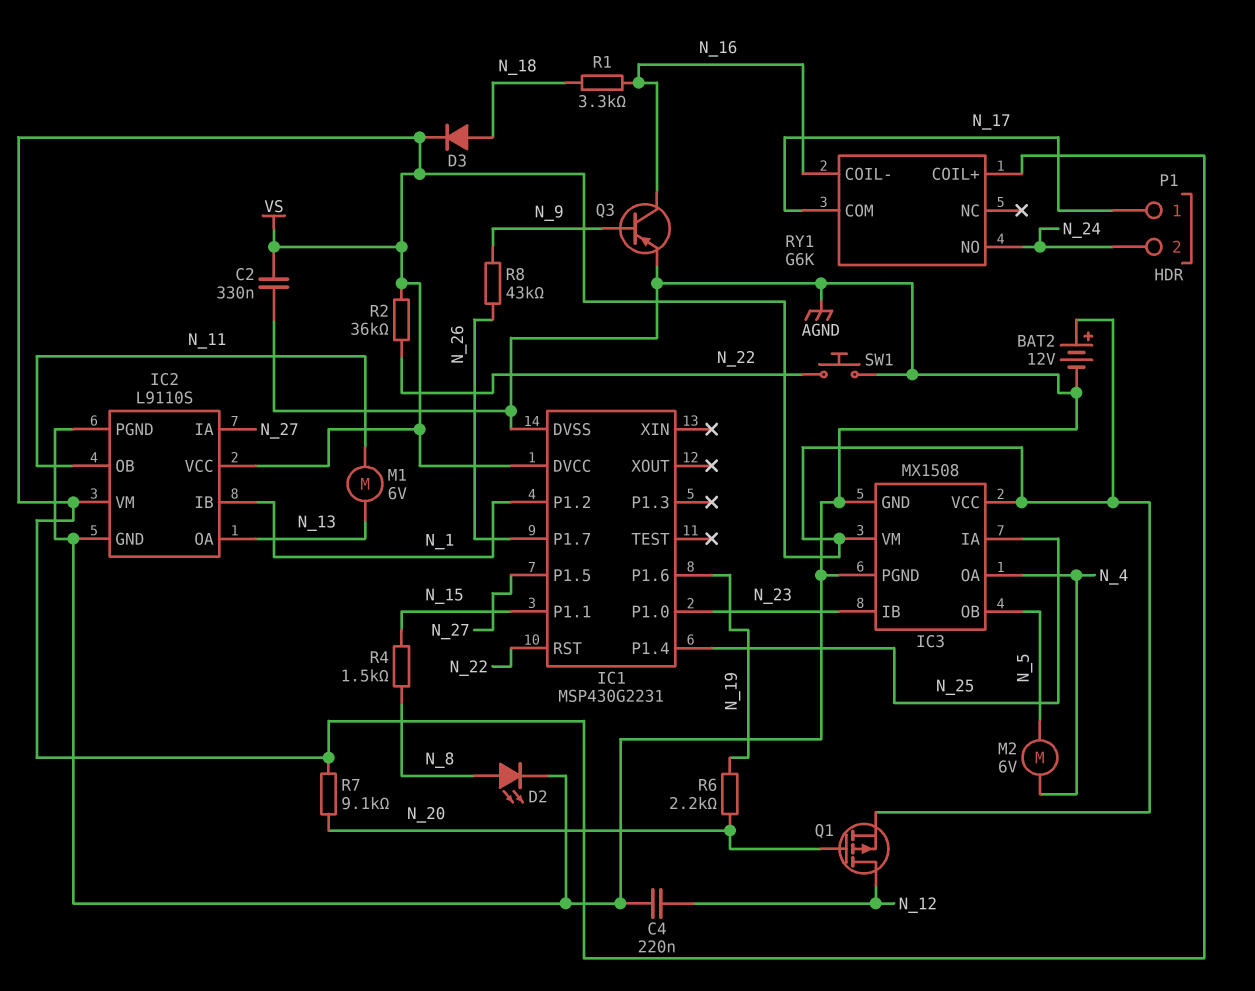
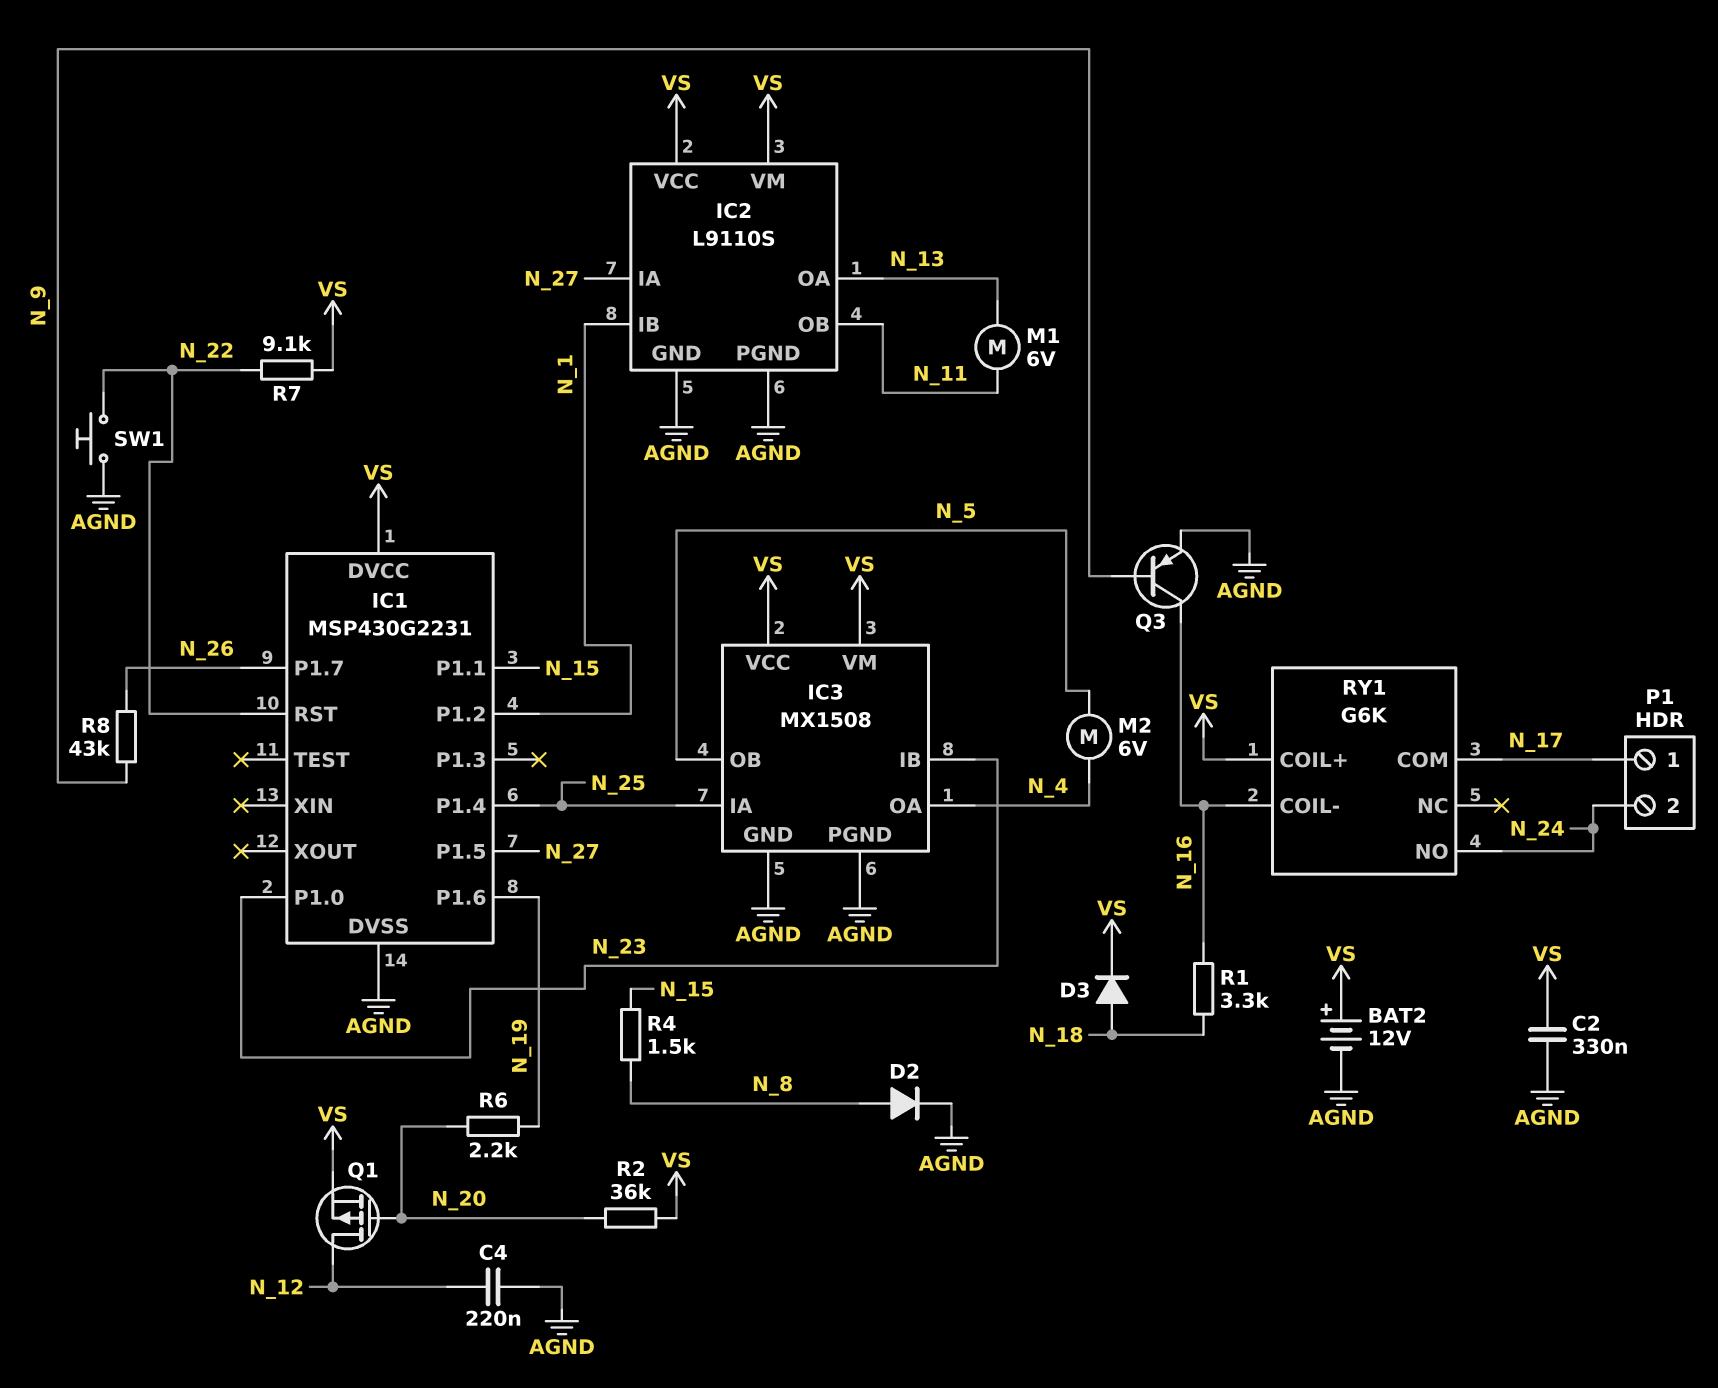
D2: LED (A N_8, K AGND) -> diode (A N_8, K AGND)
R2: 36k (N_22, VS) -> 36k (N_20, VS)
R7: 9.1k (N_20, VS) -> 9.1k (N_22, VS)

